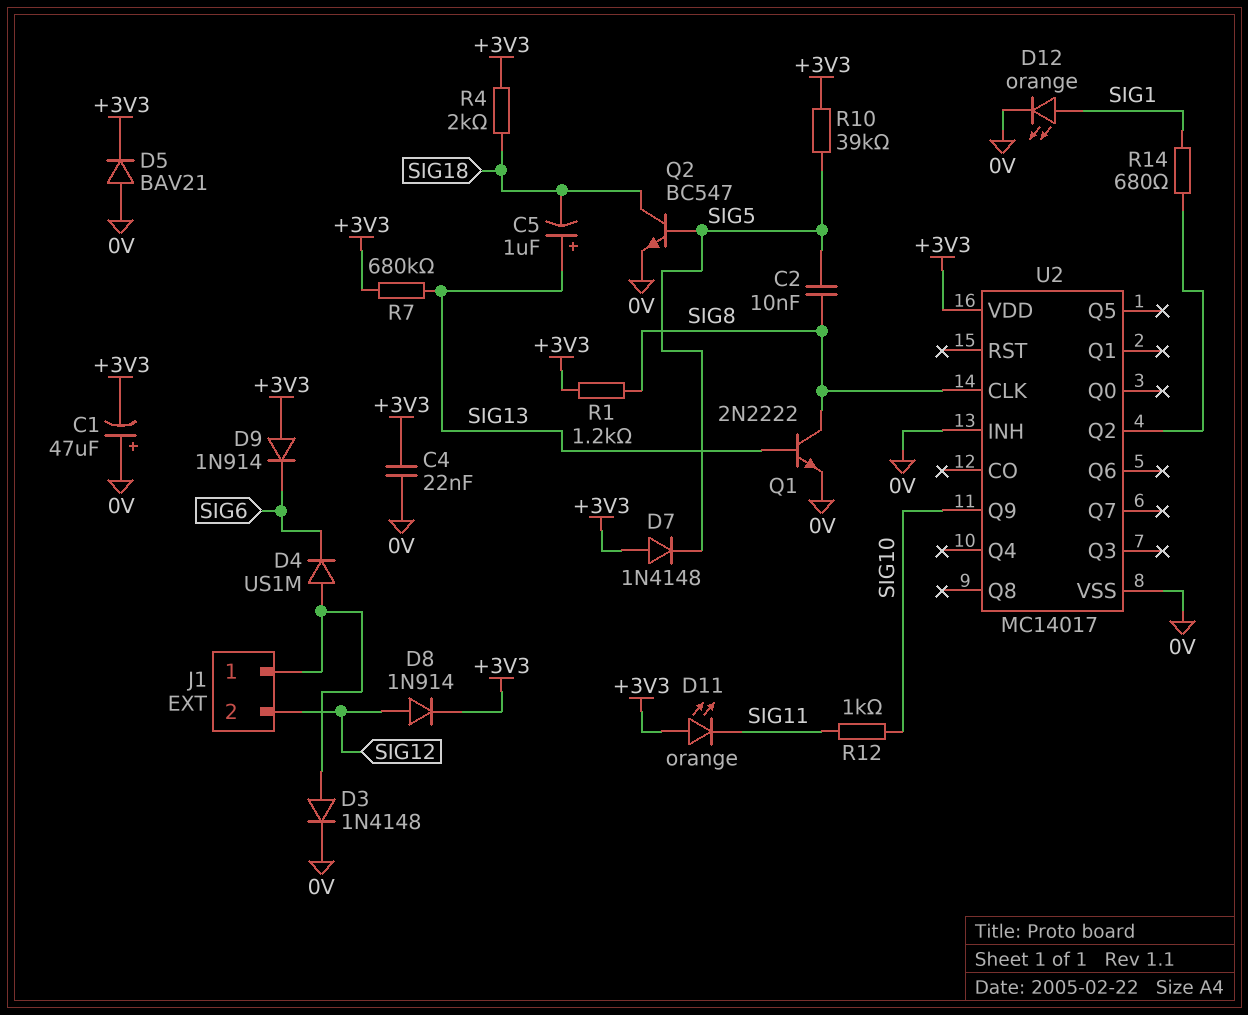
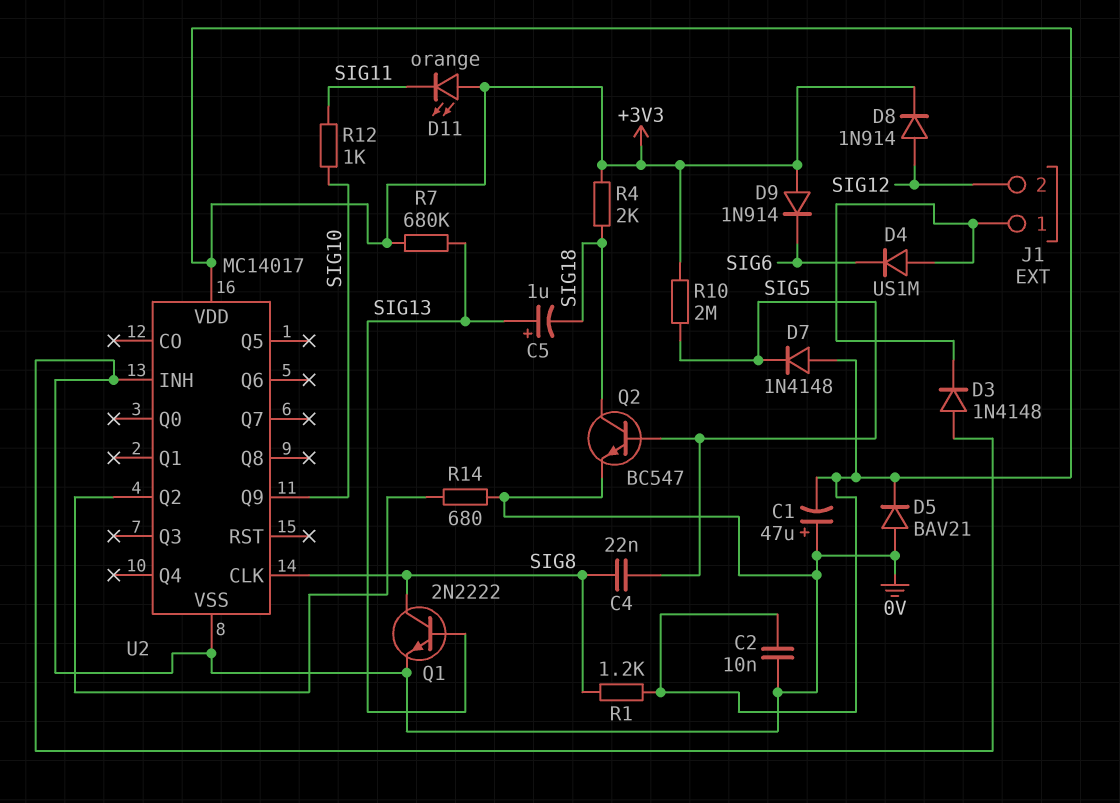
C2: 10nF (SIG5, SIG8) -> 10nF (+3V3, 0V)
C4: 22nF (+3V3, 0V) -> 22nF (SIG5, SIG8)
D3: diode 1N4148 (A J1/1, K 0V) -> diode 1N4148 (A 0V, K J1/1)
D12: LED orange (A SIG1, K 0V) -> none
R10: 39k (+3V3, SIG5) -> 2M (+3V3, SIG5)
R14: 680 (SIG1, U2/Q2) -> 680 (0V, U2/Q2)

